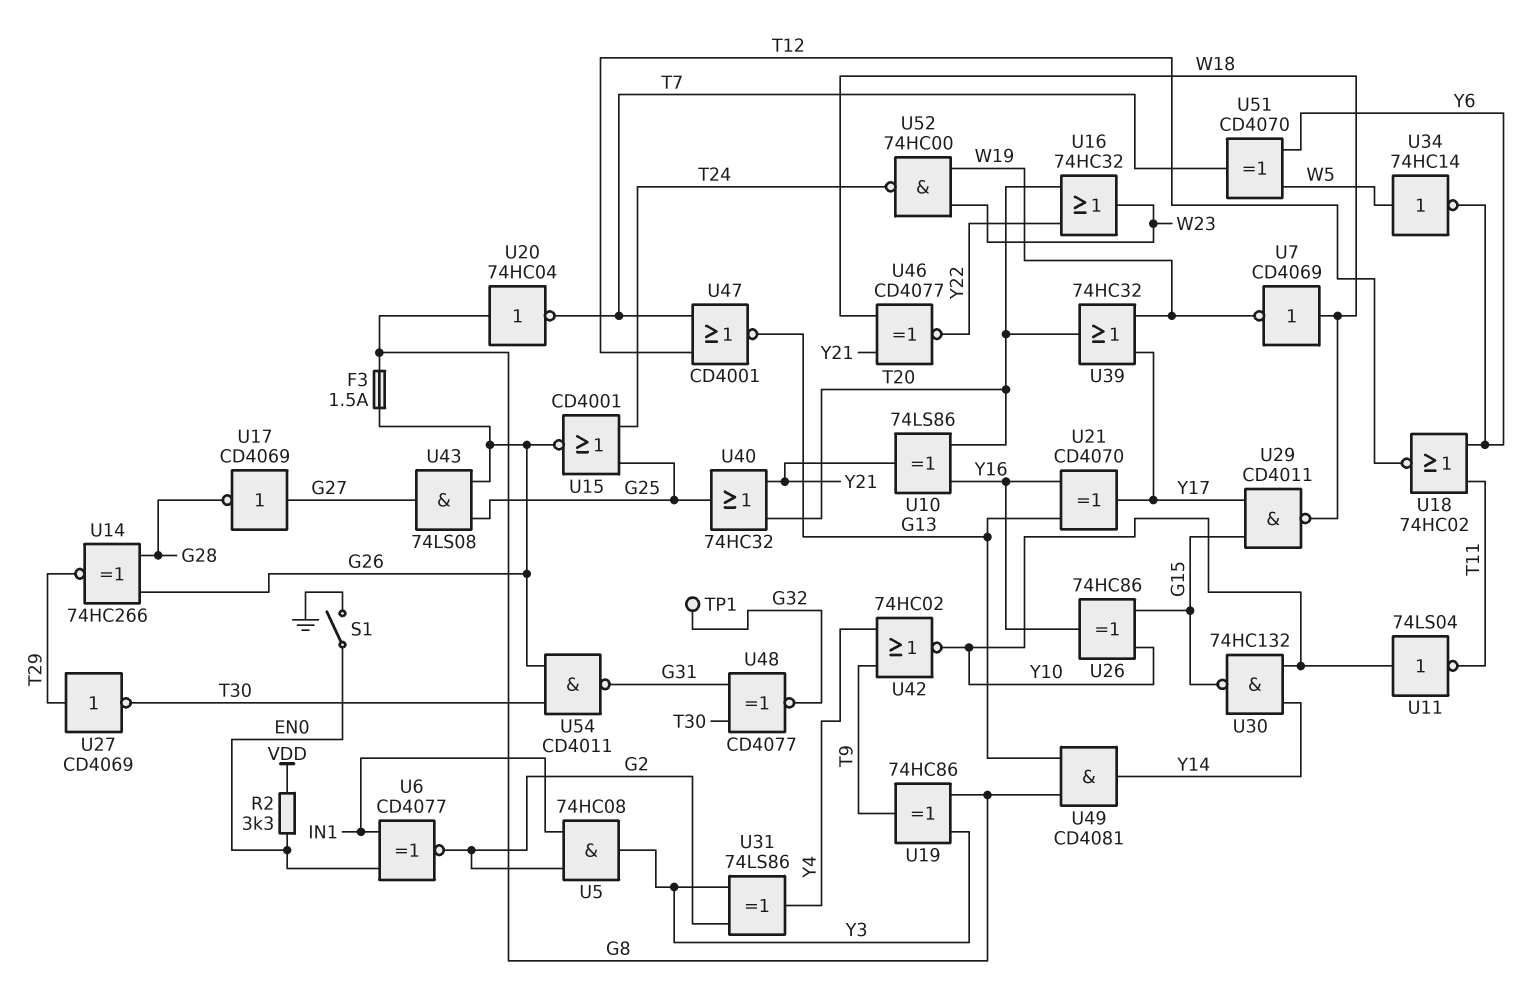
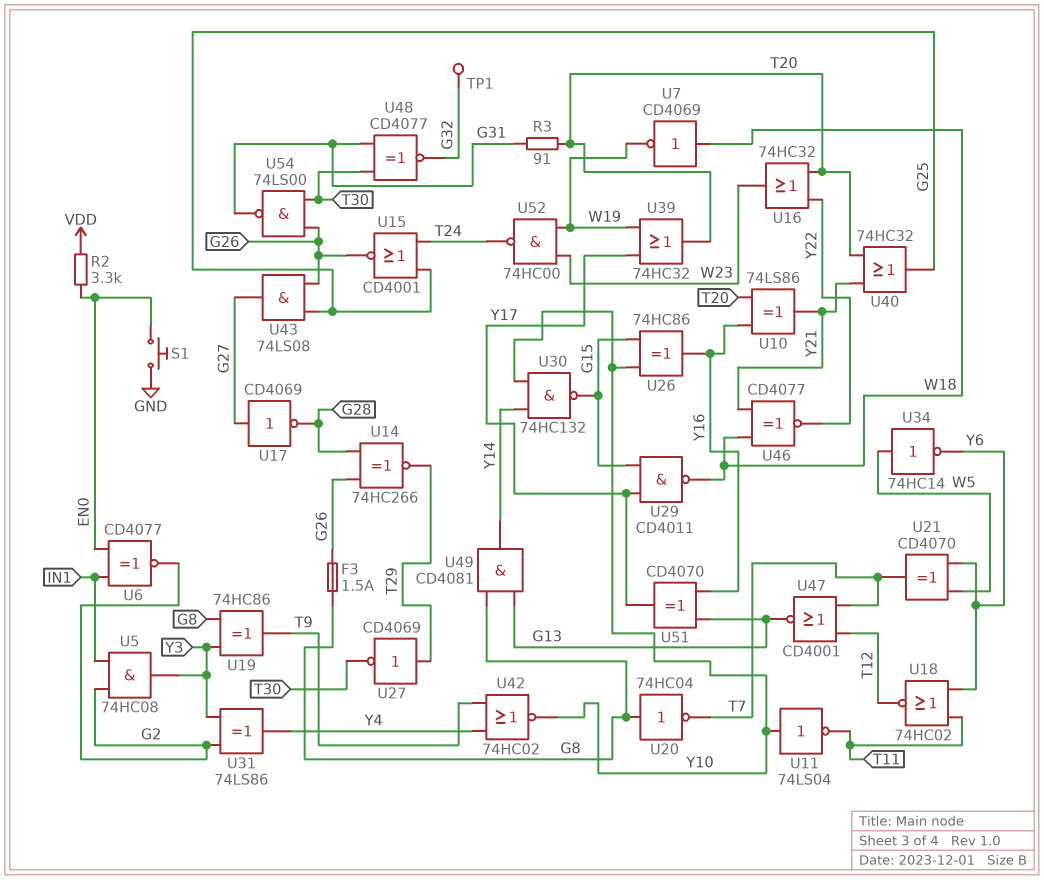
R3: none -> 91 (G31, T20)
S1: switch (EN0, GND) -> button (EN0, GND)
U21: XOR CD4070 (in G13, in Y16, out Y17) -> XOR CD4070 (in W5, in Y6, out T7)
U51: XOR CD4070 (in W5, in Y6, out T7) -> XOR CD4070 (in G13, in Y16, out Y17)
U54: NAND CD4011 (in G26, in T30, out G31) -> NAND 74LS00 (in G26, in T30, out G31)

